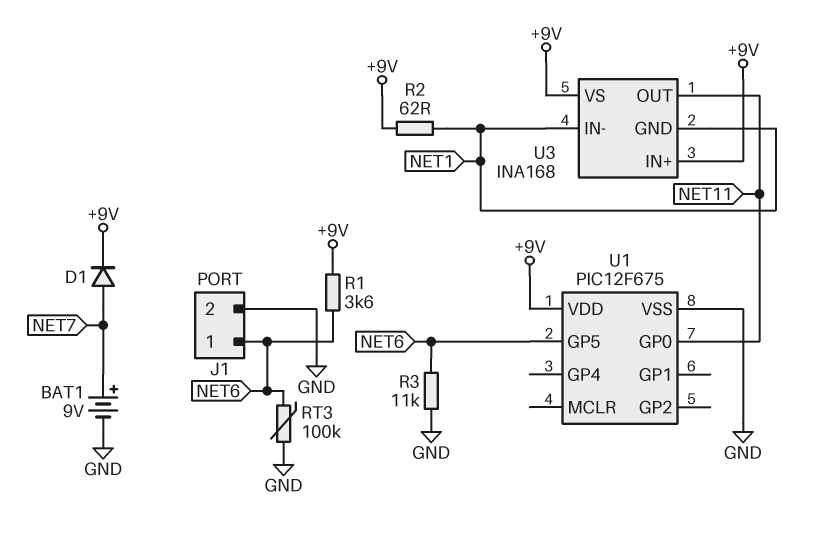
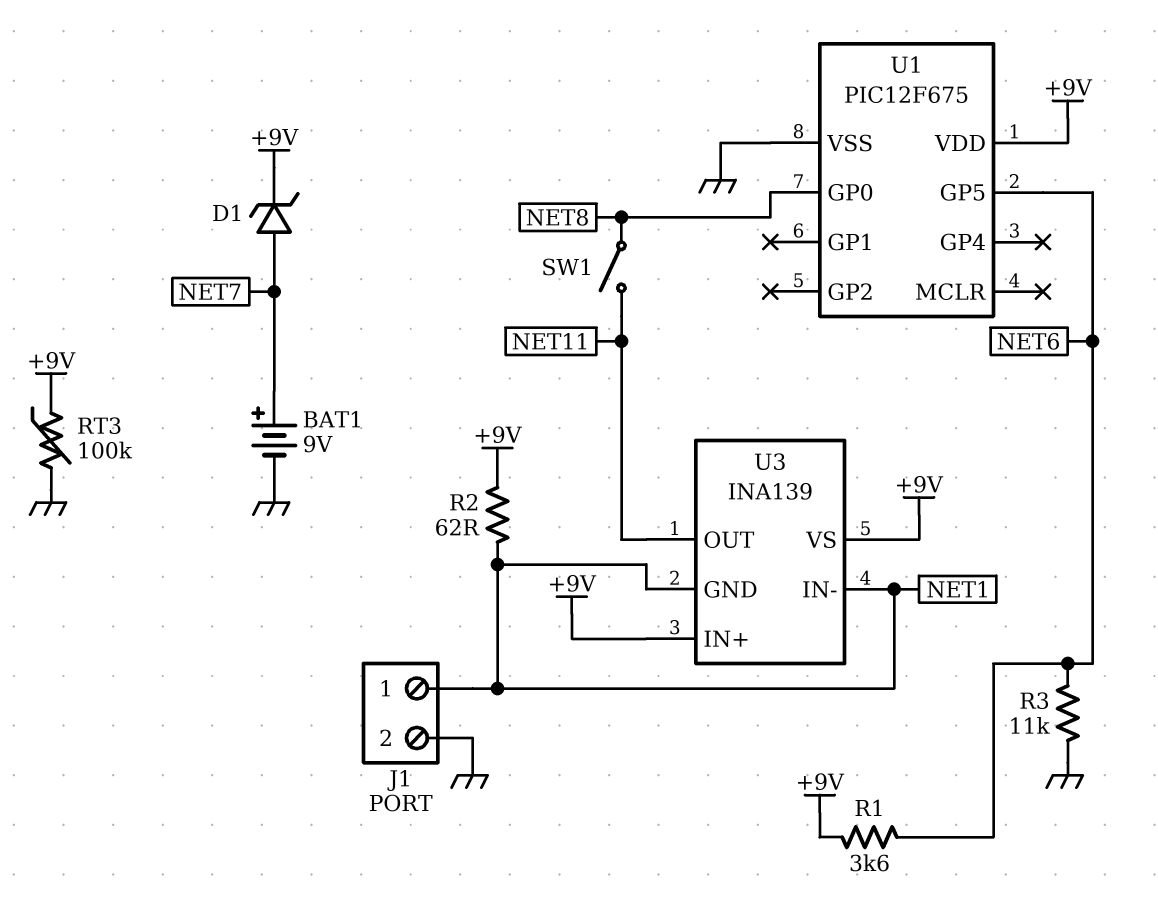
D1: diode (A NET7, K +9V) -> zener (A NET7, K +9V)
J1 pin 1: NET6 -> NET1
RT3: 100k (GND, NET6) -> 100k (+9V, GND)
SW1: none -> switch (NET8, NET11)
U1 pin GP0: NET11 -> NET8
U3: INA168 -> INA139

